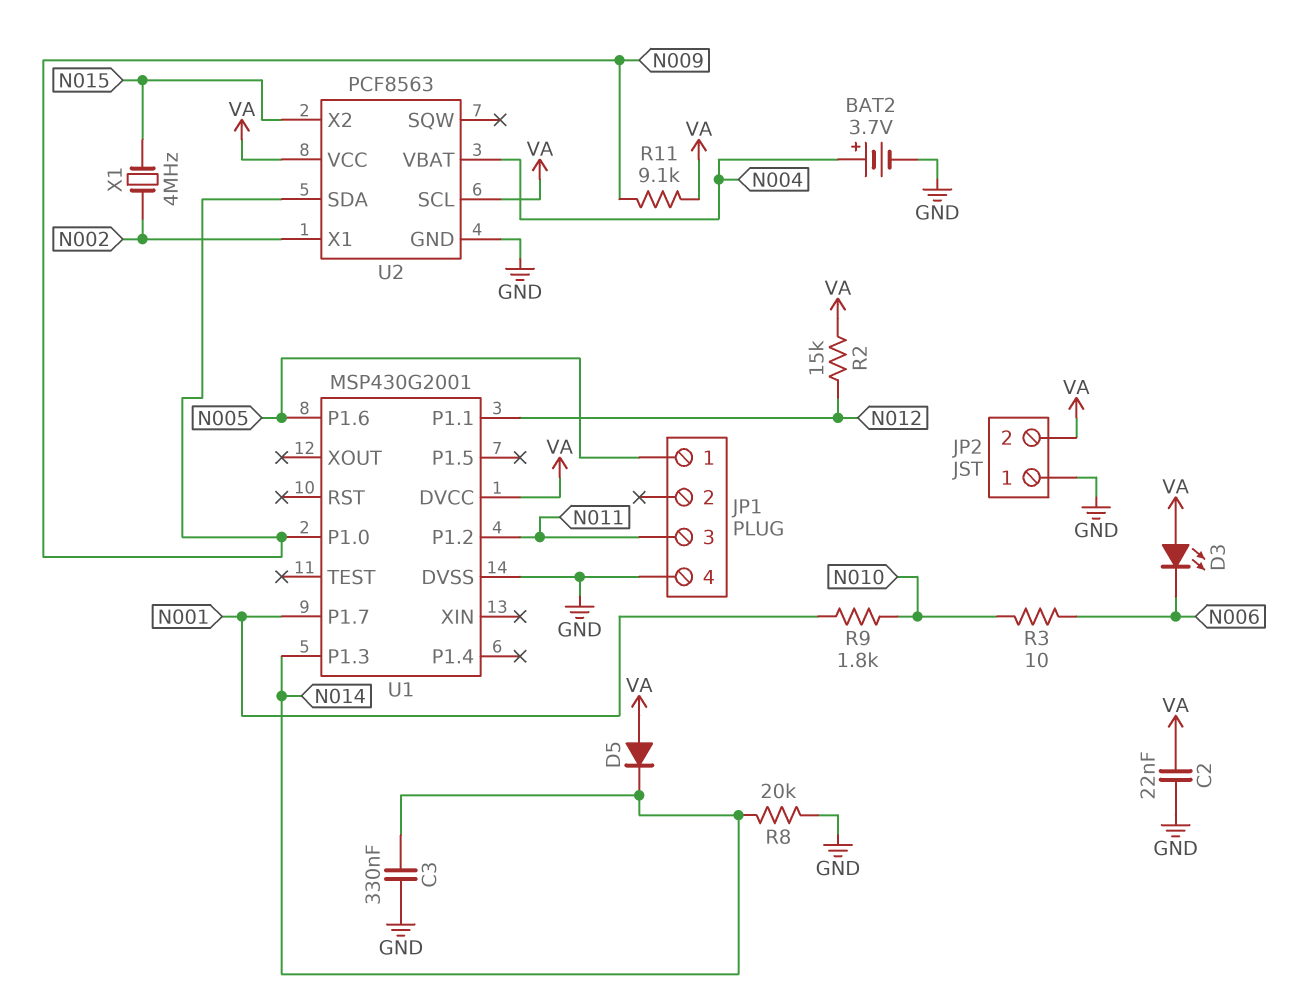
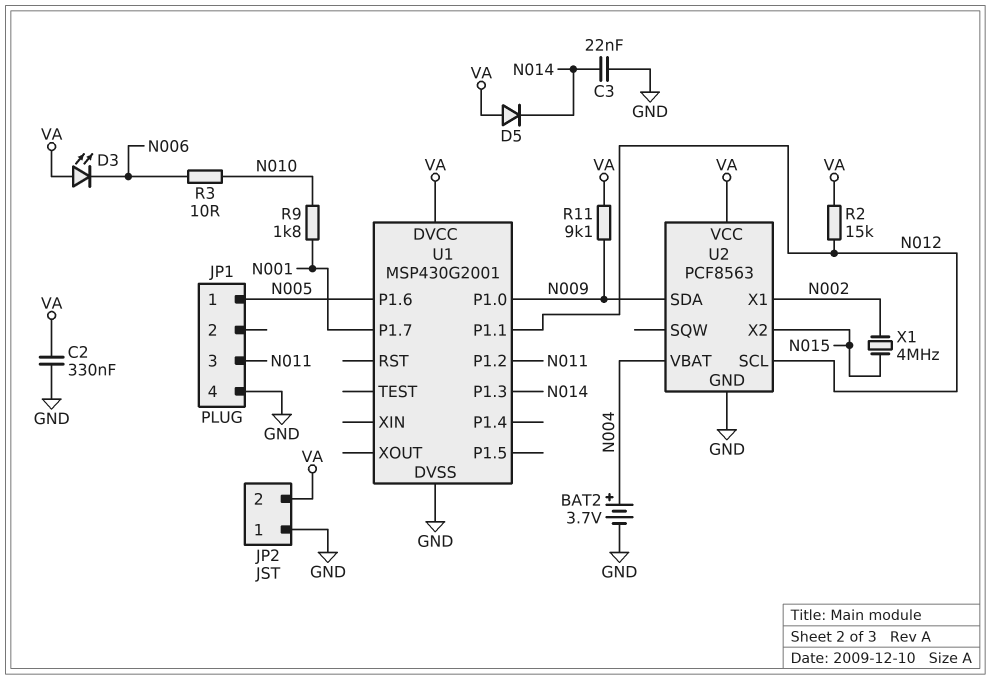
C2: 22nF (GND, VA) -> 330nF (GND, VA)
C3: 330nF (GND, N014) -> 22nF (GND, N014)
R8: 20k (GND, N014) -> none
U2 pin SCL: VA -> N012

